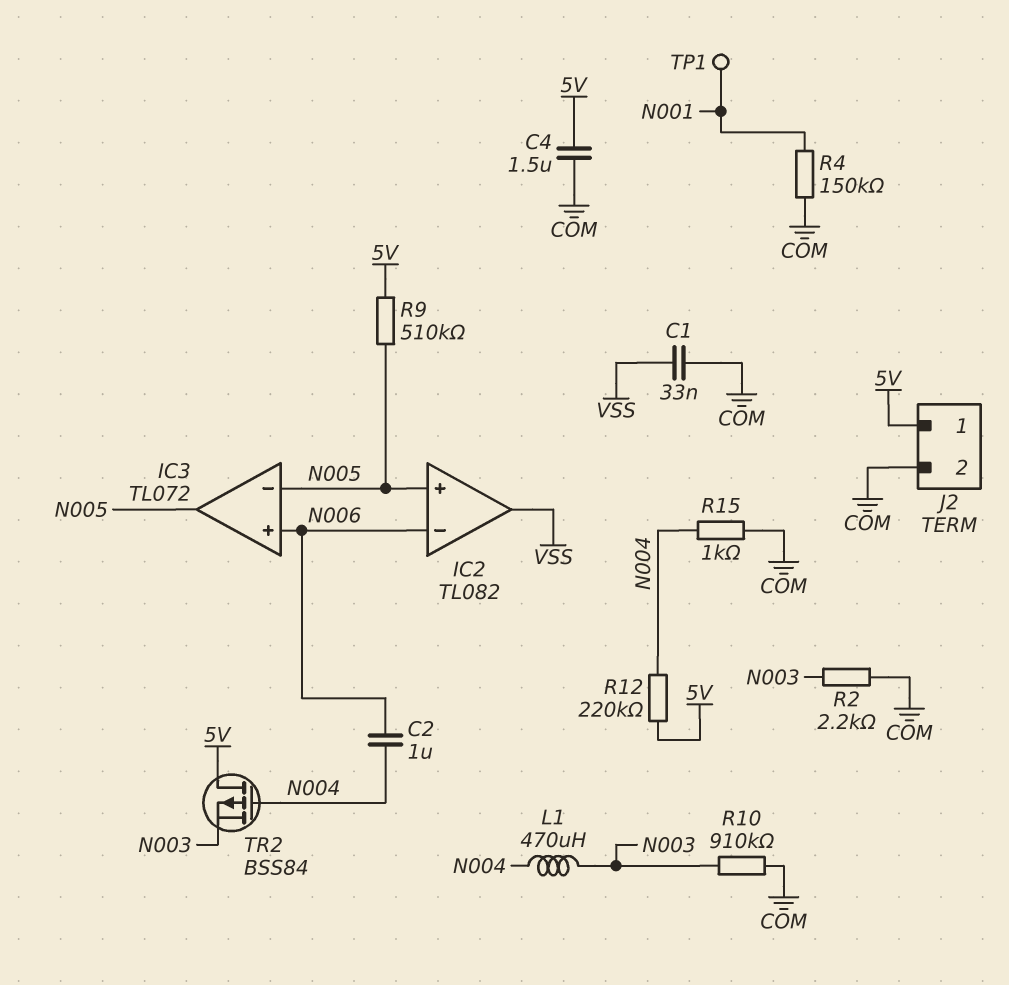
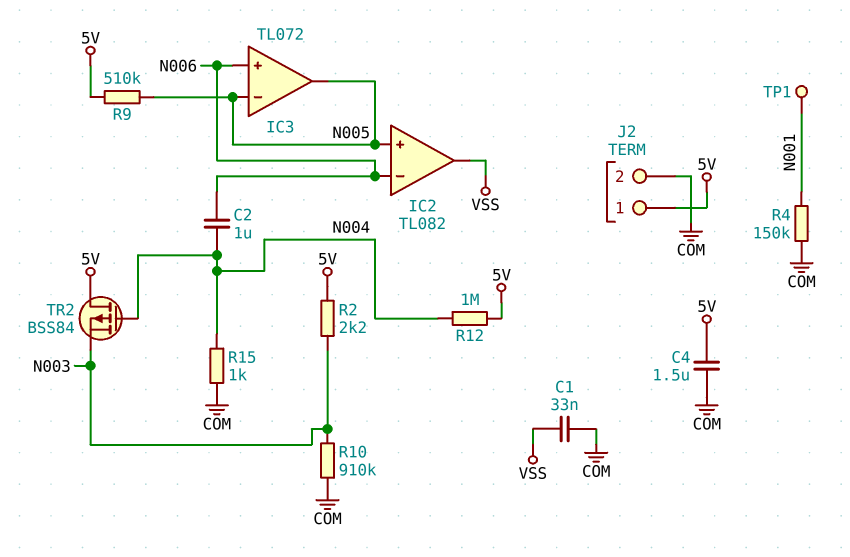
L1: 470uH (N003, N004) -> none
R2: 2.2k (COM, N003) -> 2.2k (5V, N003)
R12: 220k (5V, N004) -> 1M (5V, N004)

